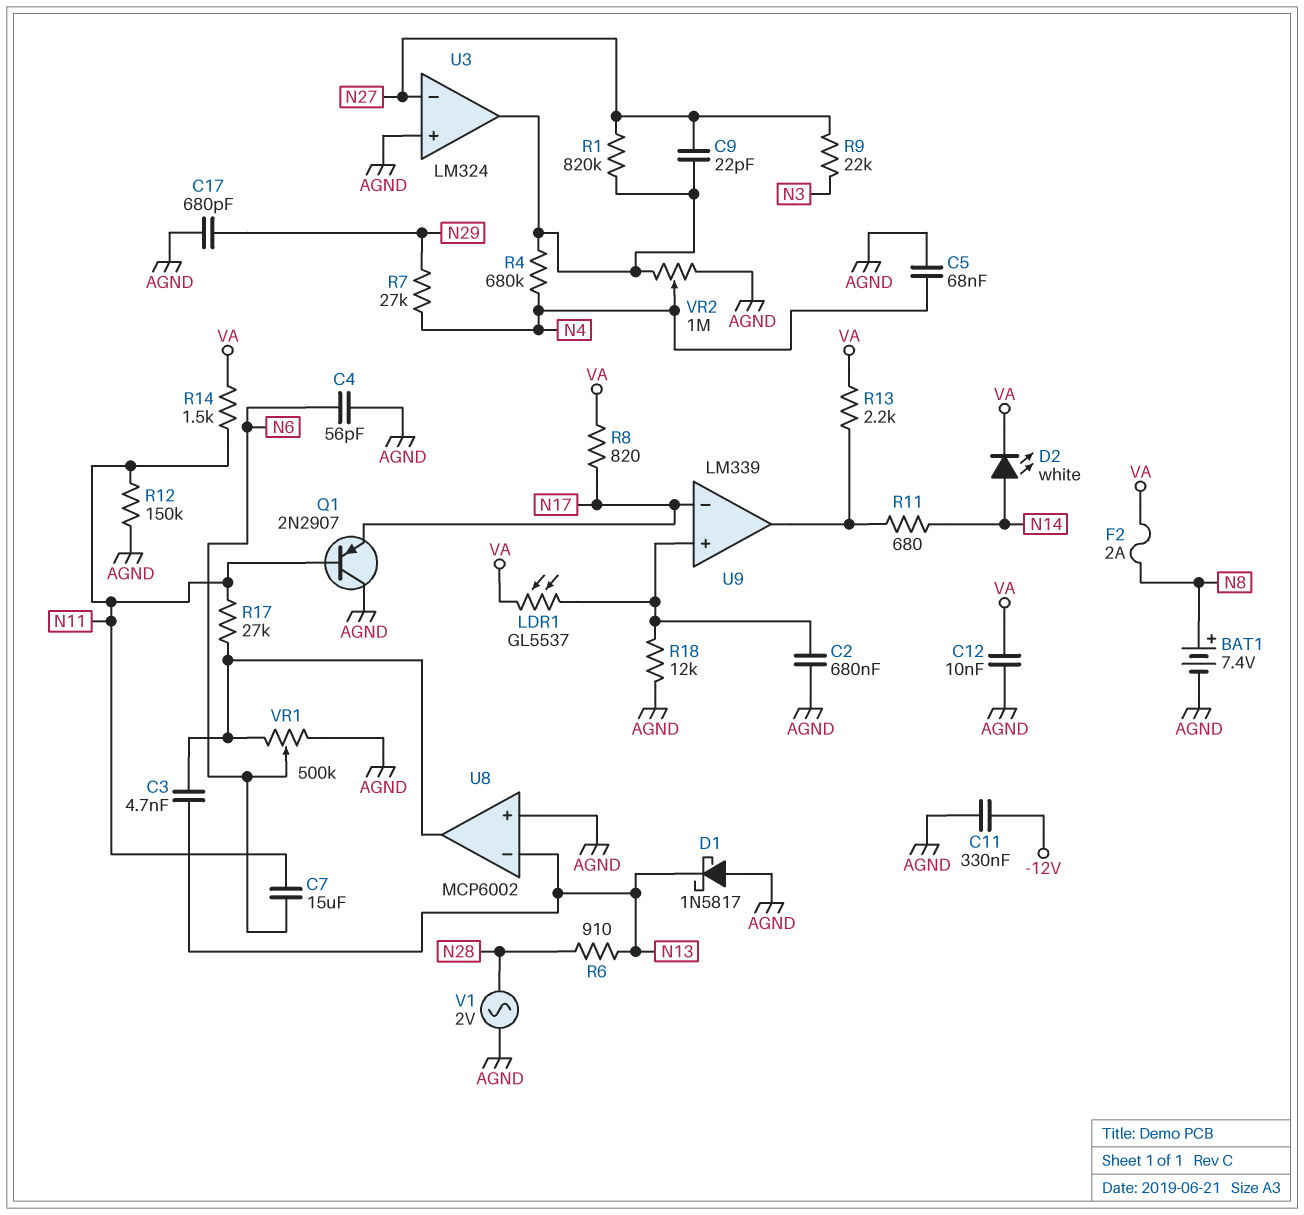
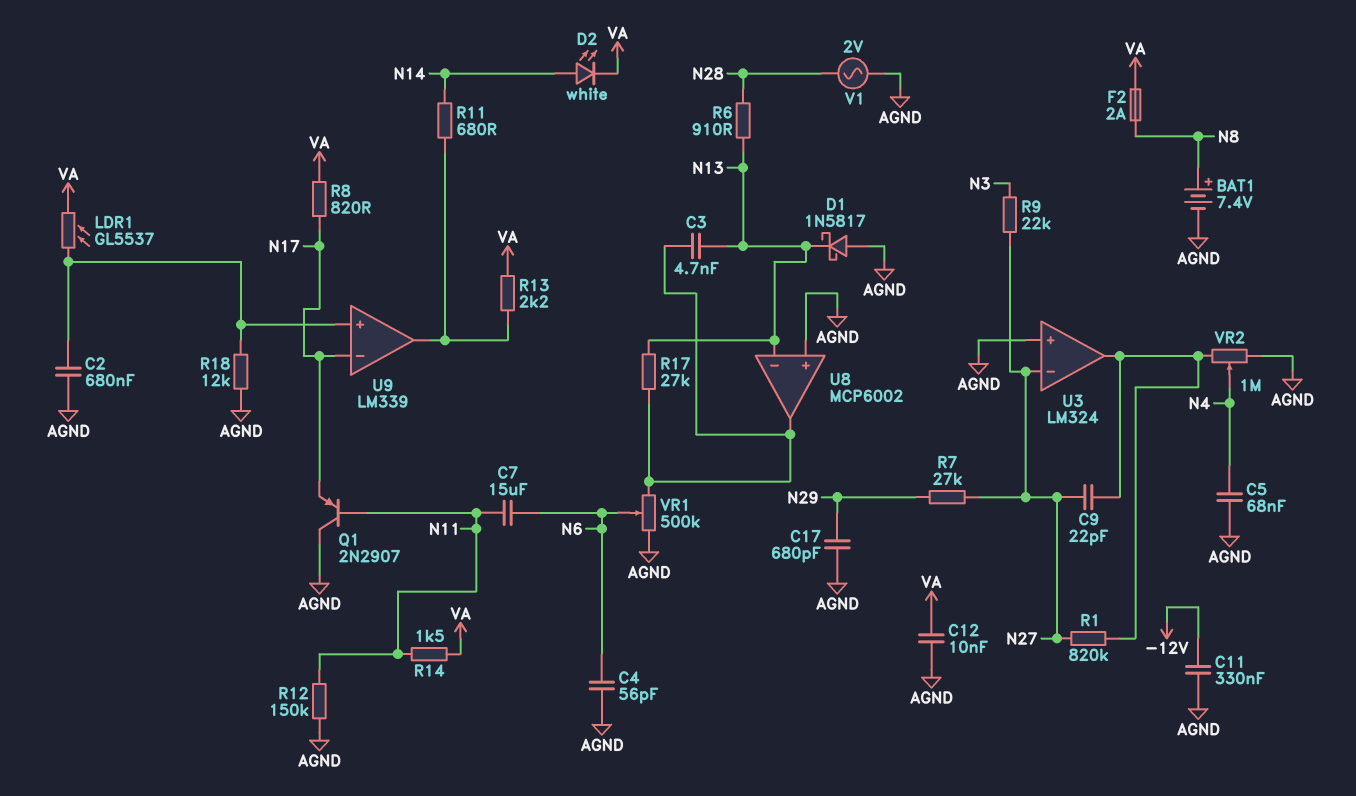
R4: 680k (N4, U3/out) -> none
R7: 27k (N4, N29) -> 27k (N27, N29)
R17: 27k (N11, U8/out) -> 27k (N13, U8/out)

